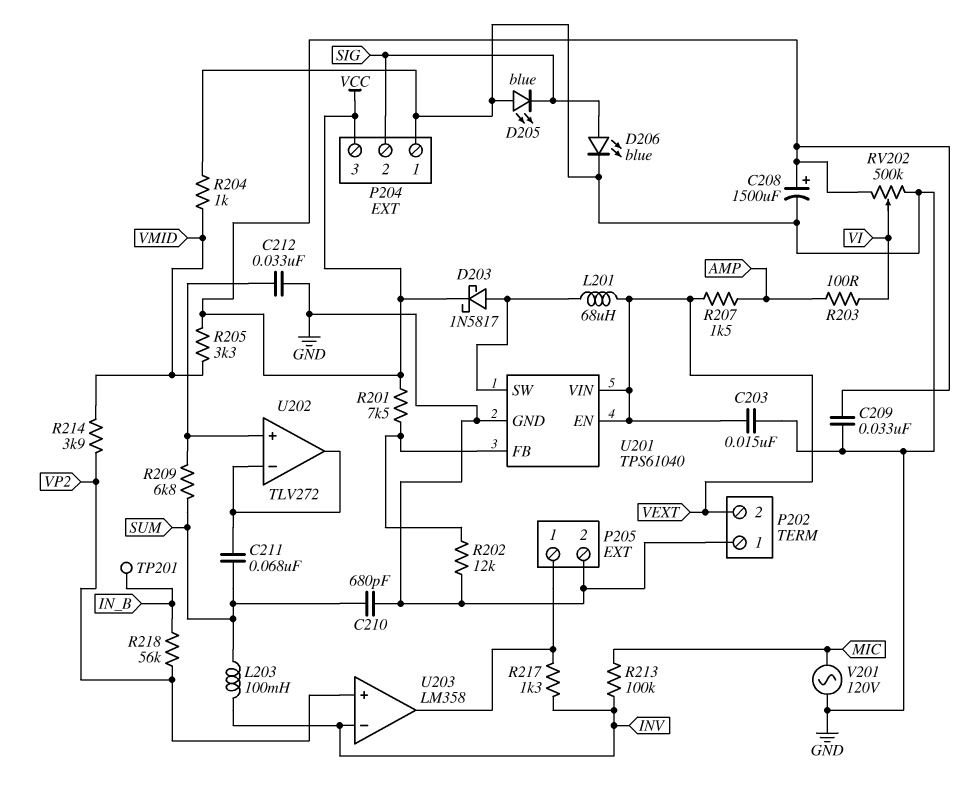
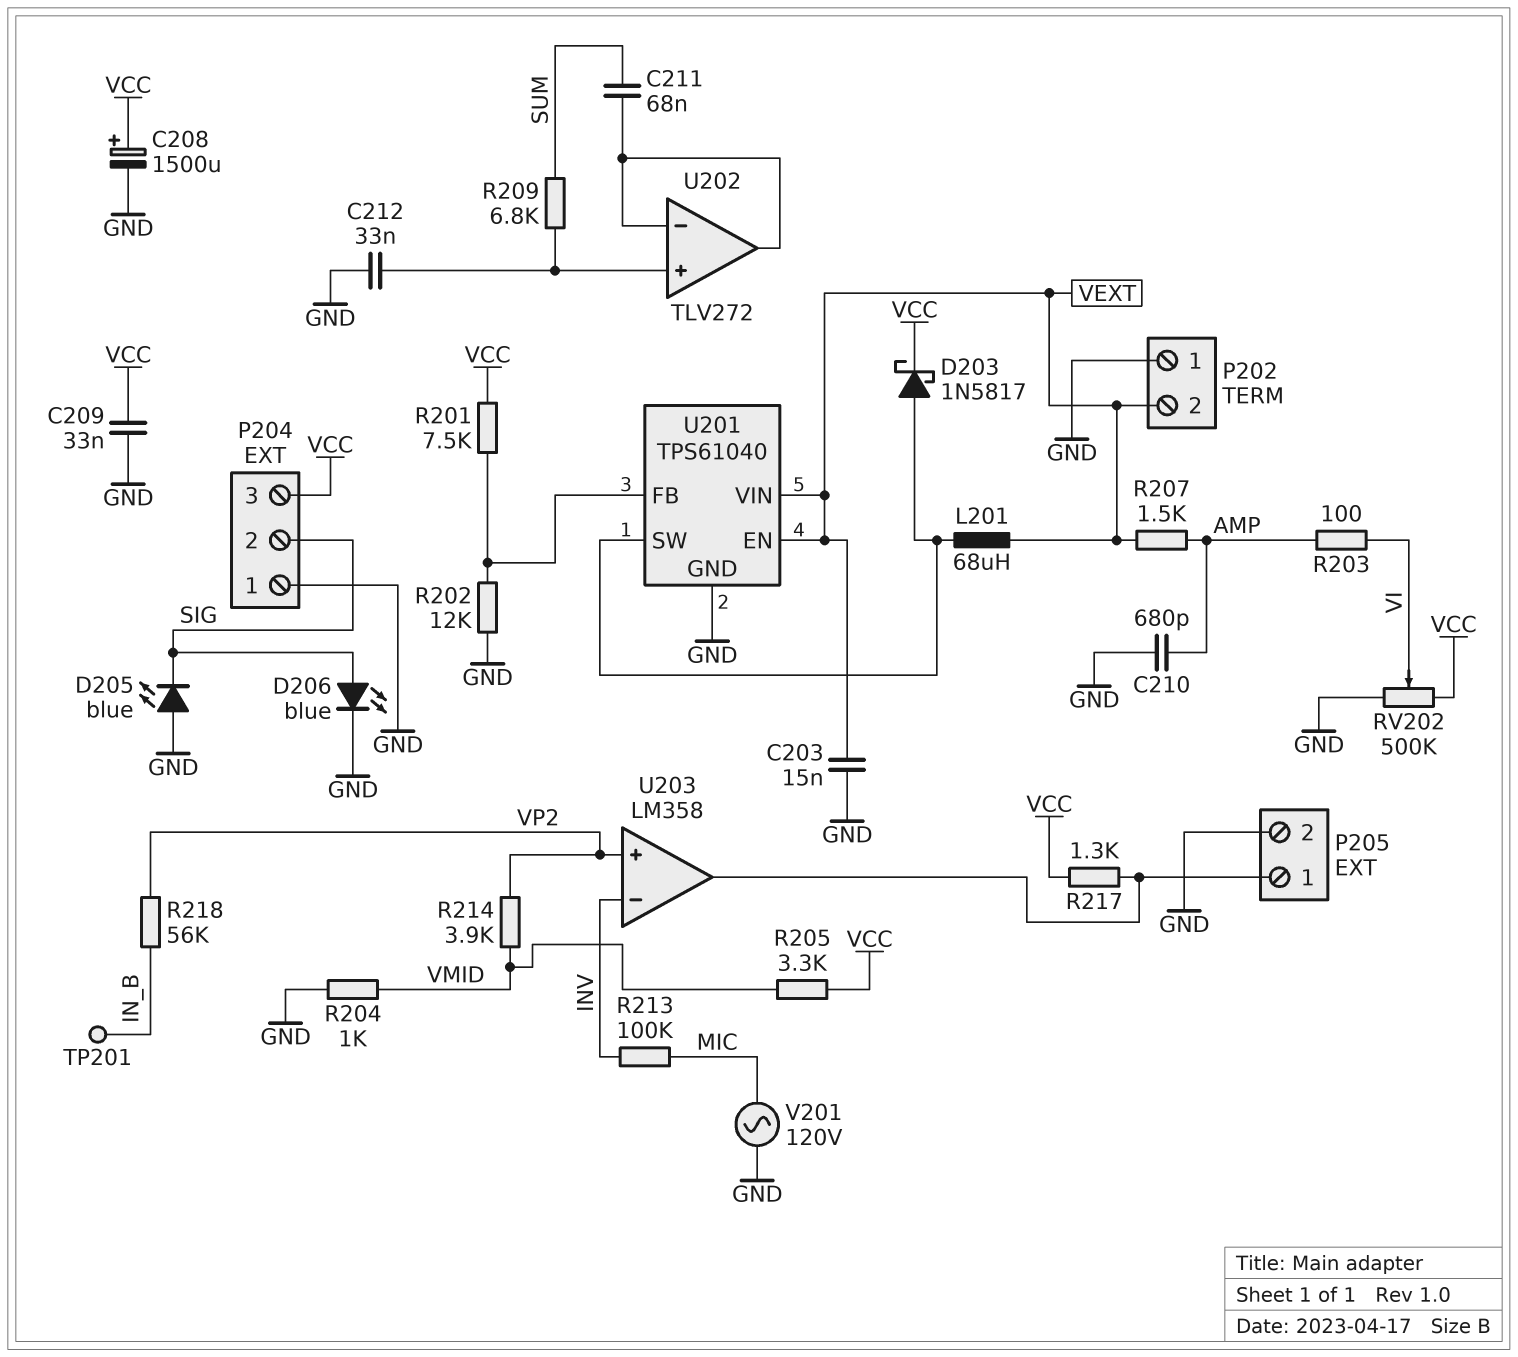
C210: 680pF (GND, SUM) -> 680pF (AMP, GND)
L203: 100mH (INV, SUM) -> none
R217: 1.3k (INV, P205/1) -> 1.3k (P205/1, VCC)

